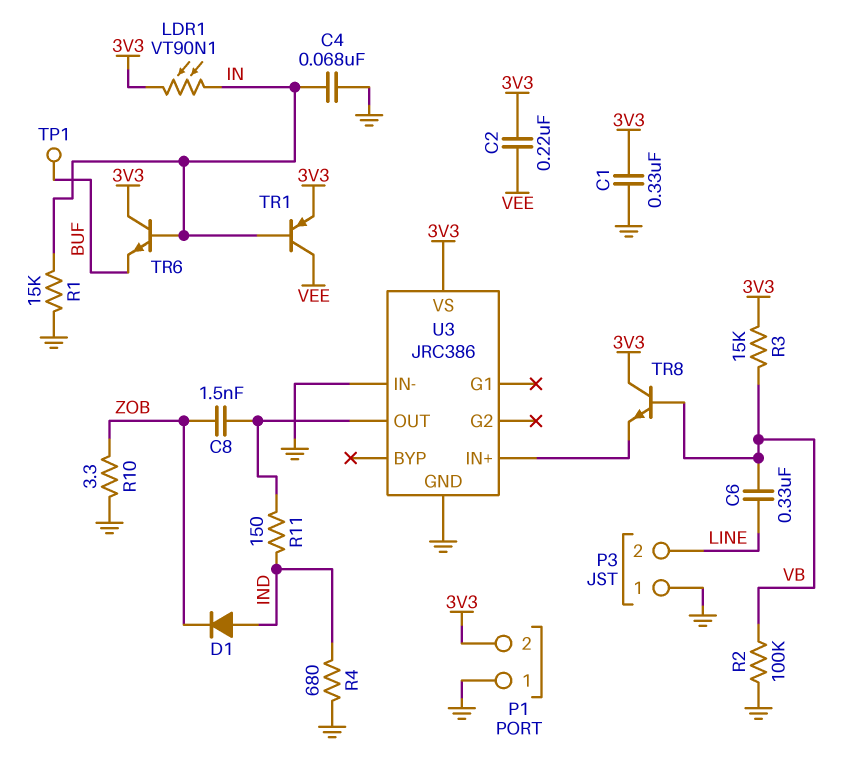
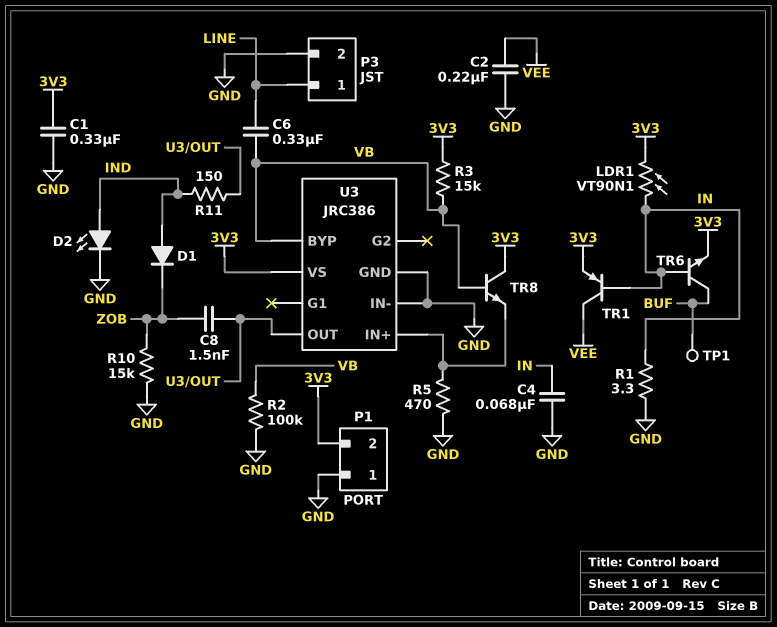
C2: 220nF (3V3, VEE) -> 220nF (GND, VEE)
D2: none -> LED (A IND, K GND)
P3 pin 1: GND -> LINE
P3 pin 2: LINE -> GND
R1: 15k (GND, IN) -> 3.3 (GND, IN)
R4: 680 (GND, IND) -> none
R5: none -> 470 (GND, U3/IN+)
R10: 3.3 (GND, ZOB) -> 15k (GND, ZOB)
TR6: NPN (B IN, C 3V3, E BUF) -> NPN (B IN, C BUF, E 3V3)
U3 pin BYP: none -> VB

